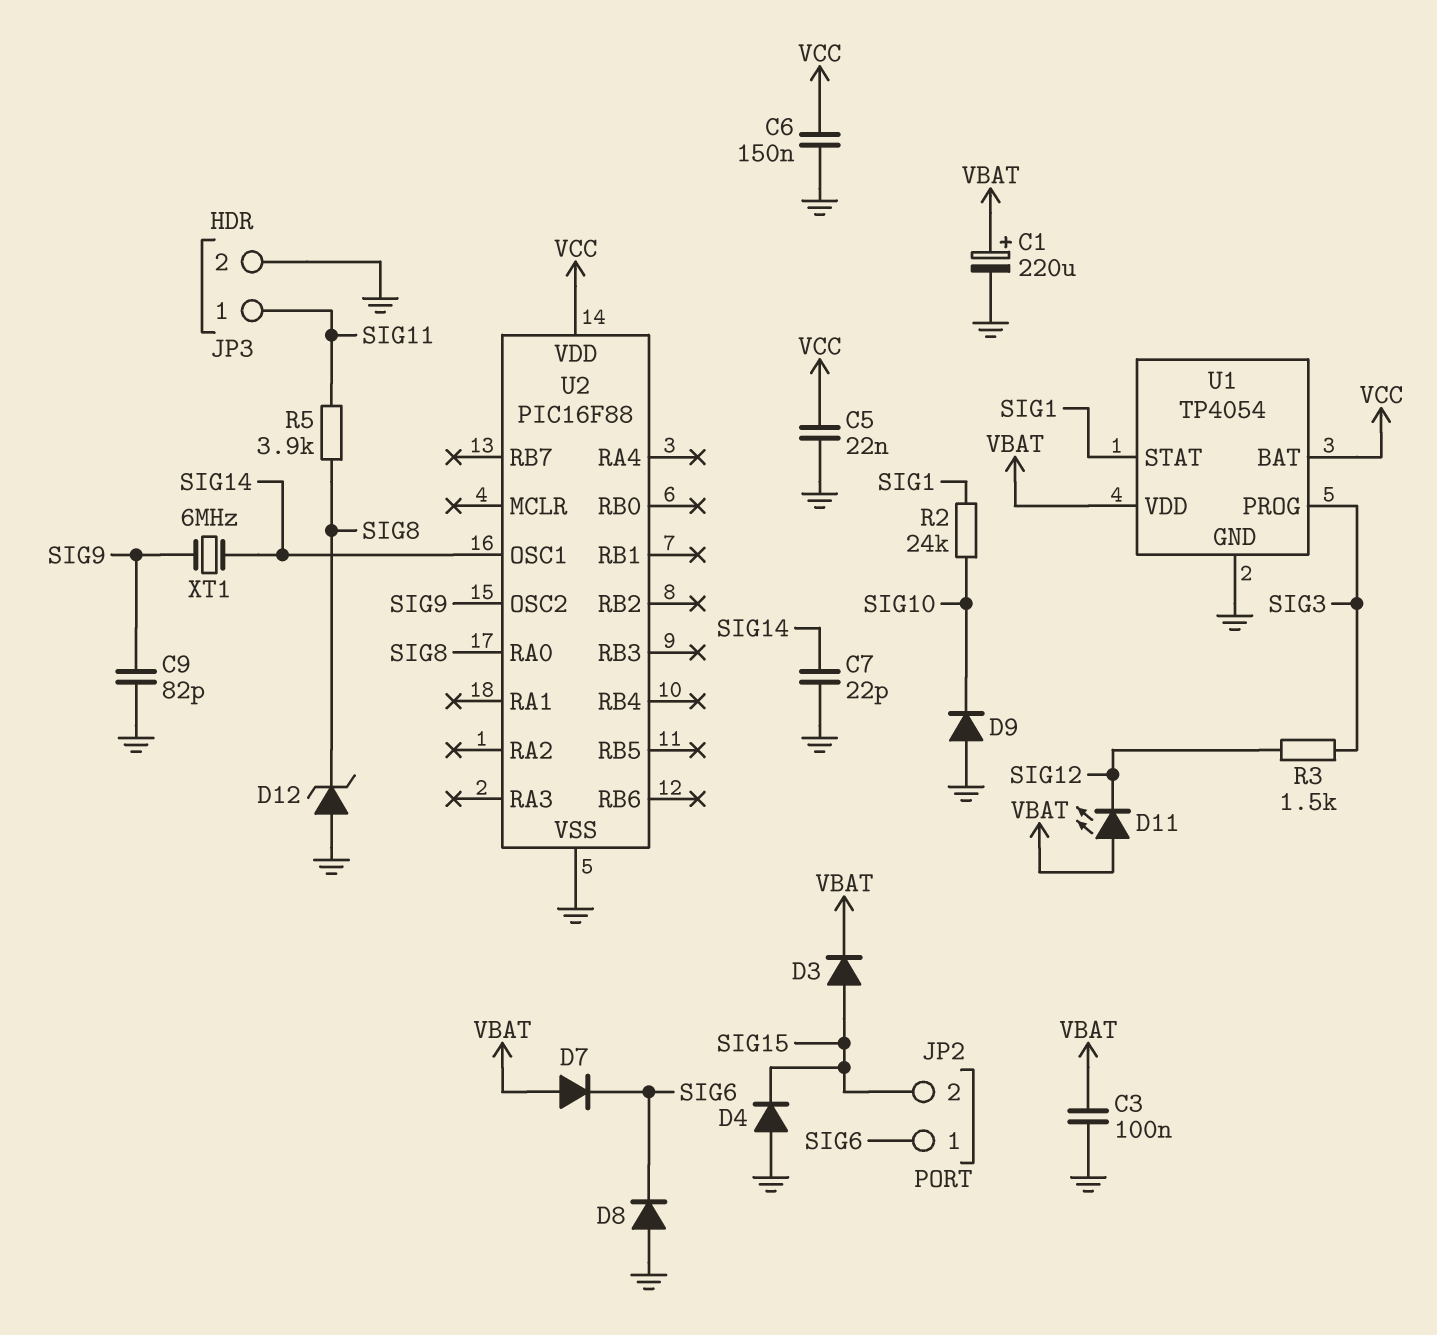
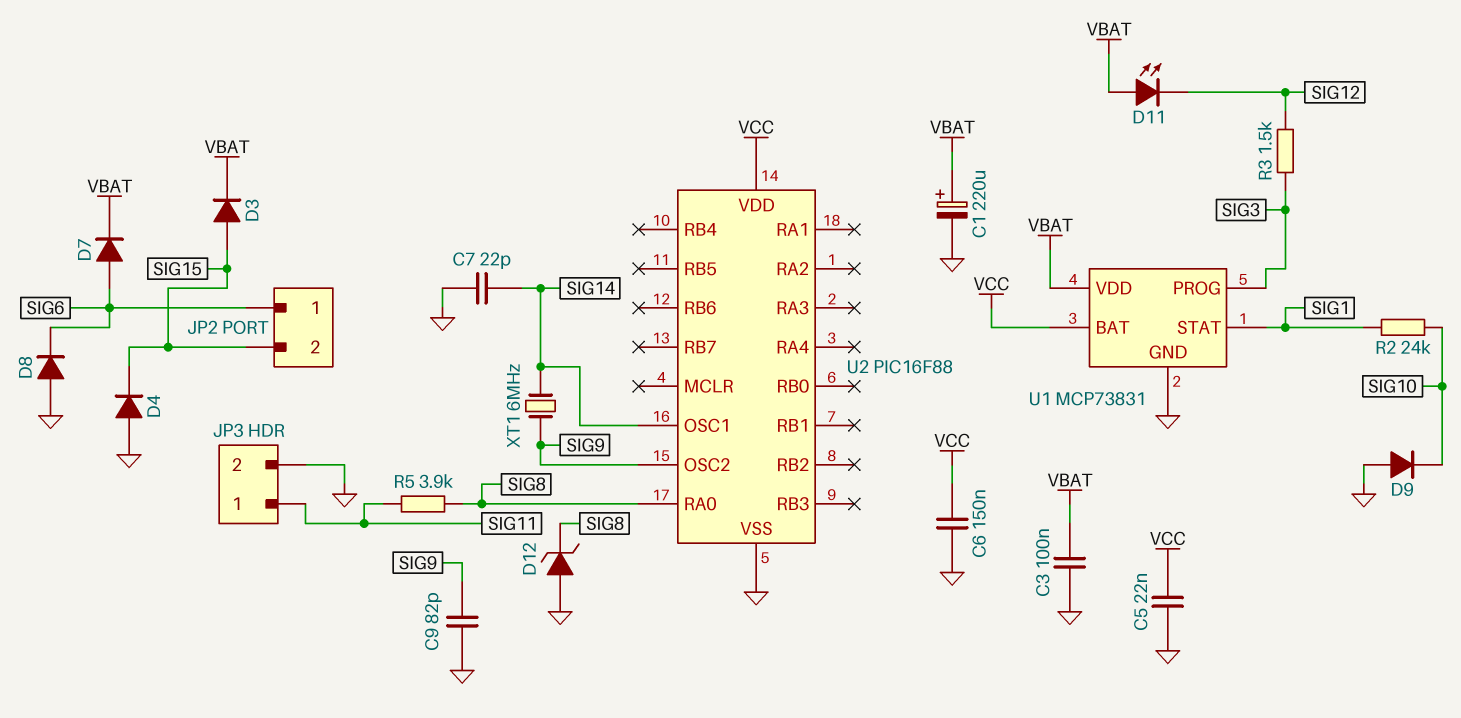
D7: diode (A VBAT, K SIG6) -> diode (A SIG6, K VBAT)
U1: TP4054 -> MCP73831

